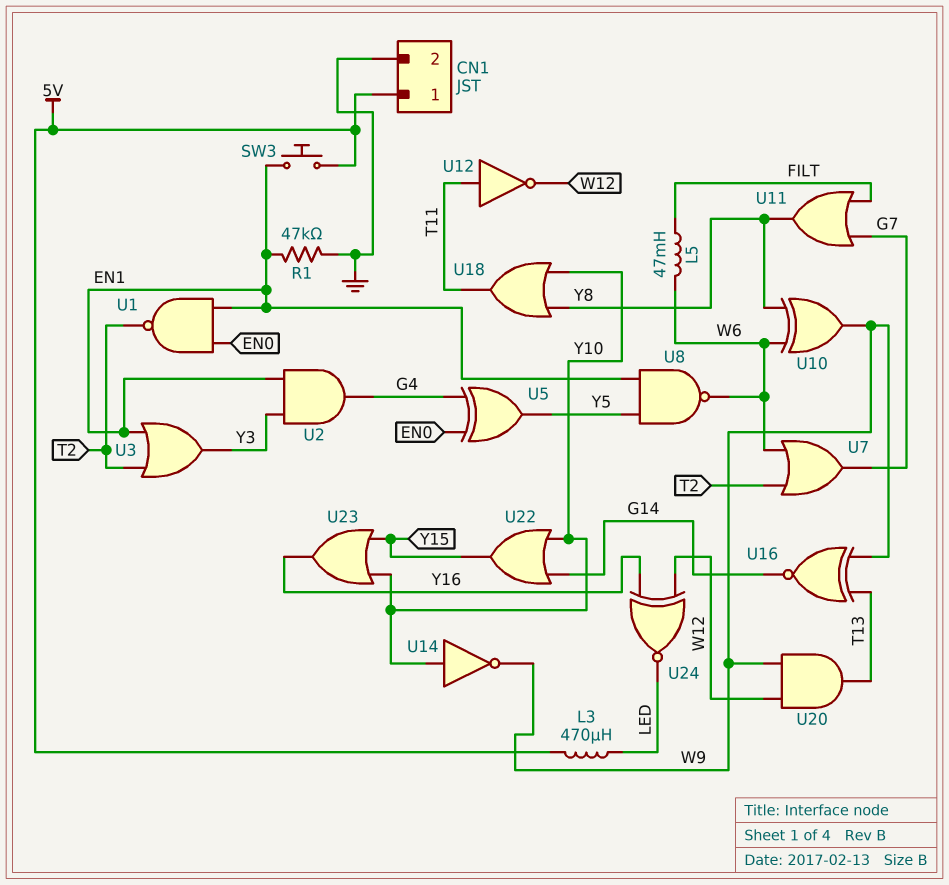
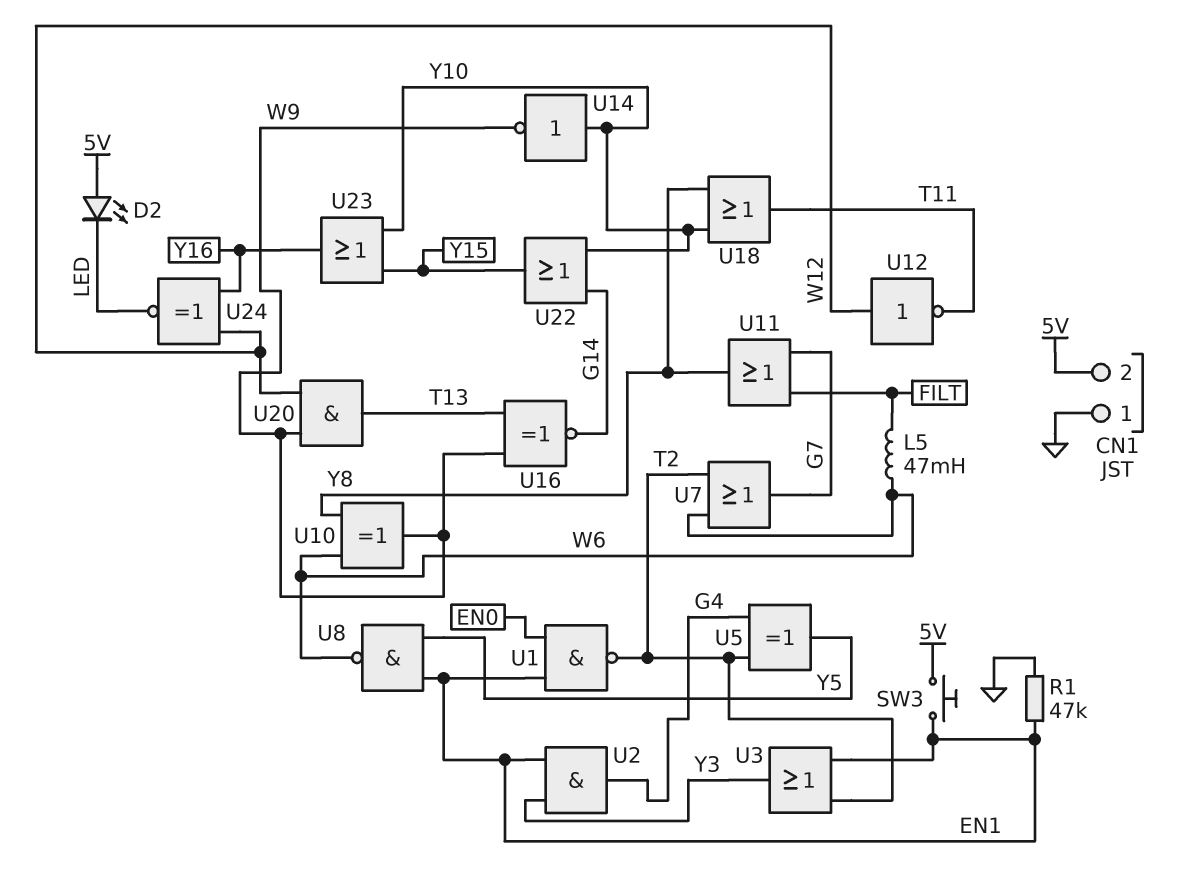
CN1 pin 1: 5V -> GND
CN1 pin 2: GND -> 5V
D2: none -> LED (A 5V, K LED)
L3: 470uH (5V, LED) -> none
U5: XOR (in EN0, in G4, out Y5) -> XOR (in G4, in T2, out Y5)
U12: NOT (in T11, out W12) -> NOT (in W12, out T11)

